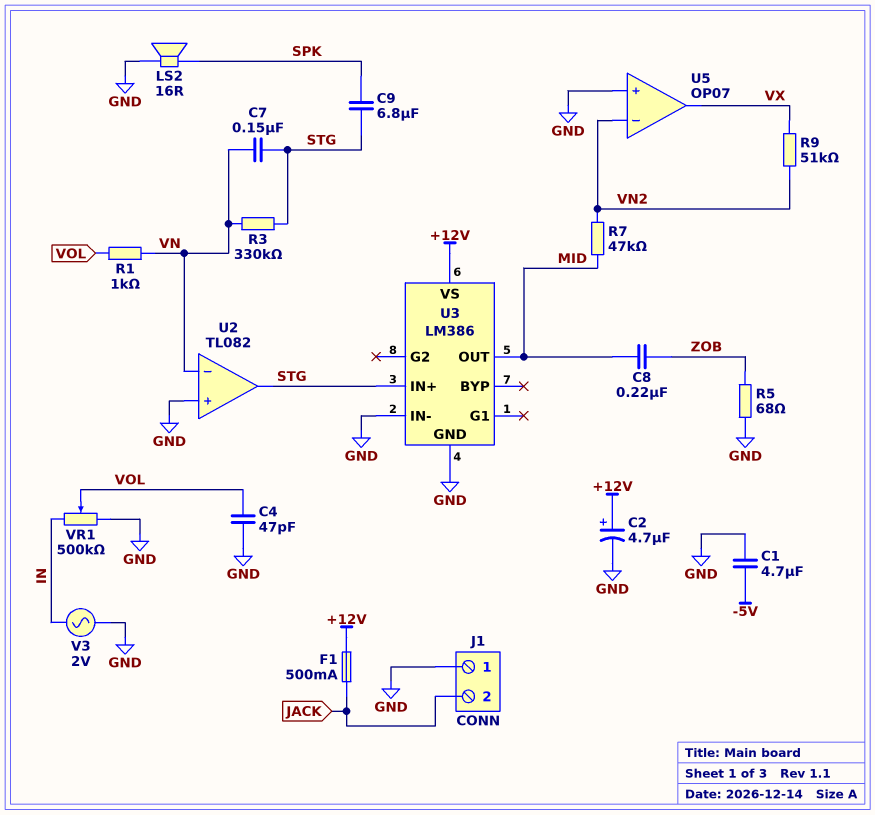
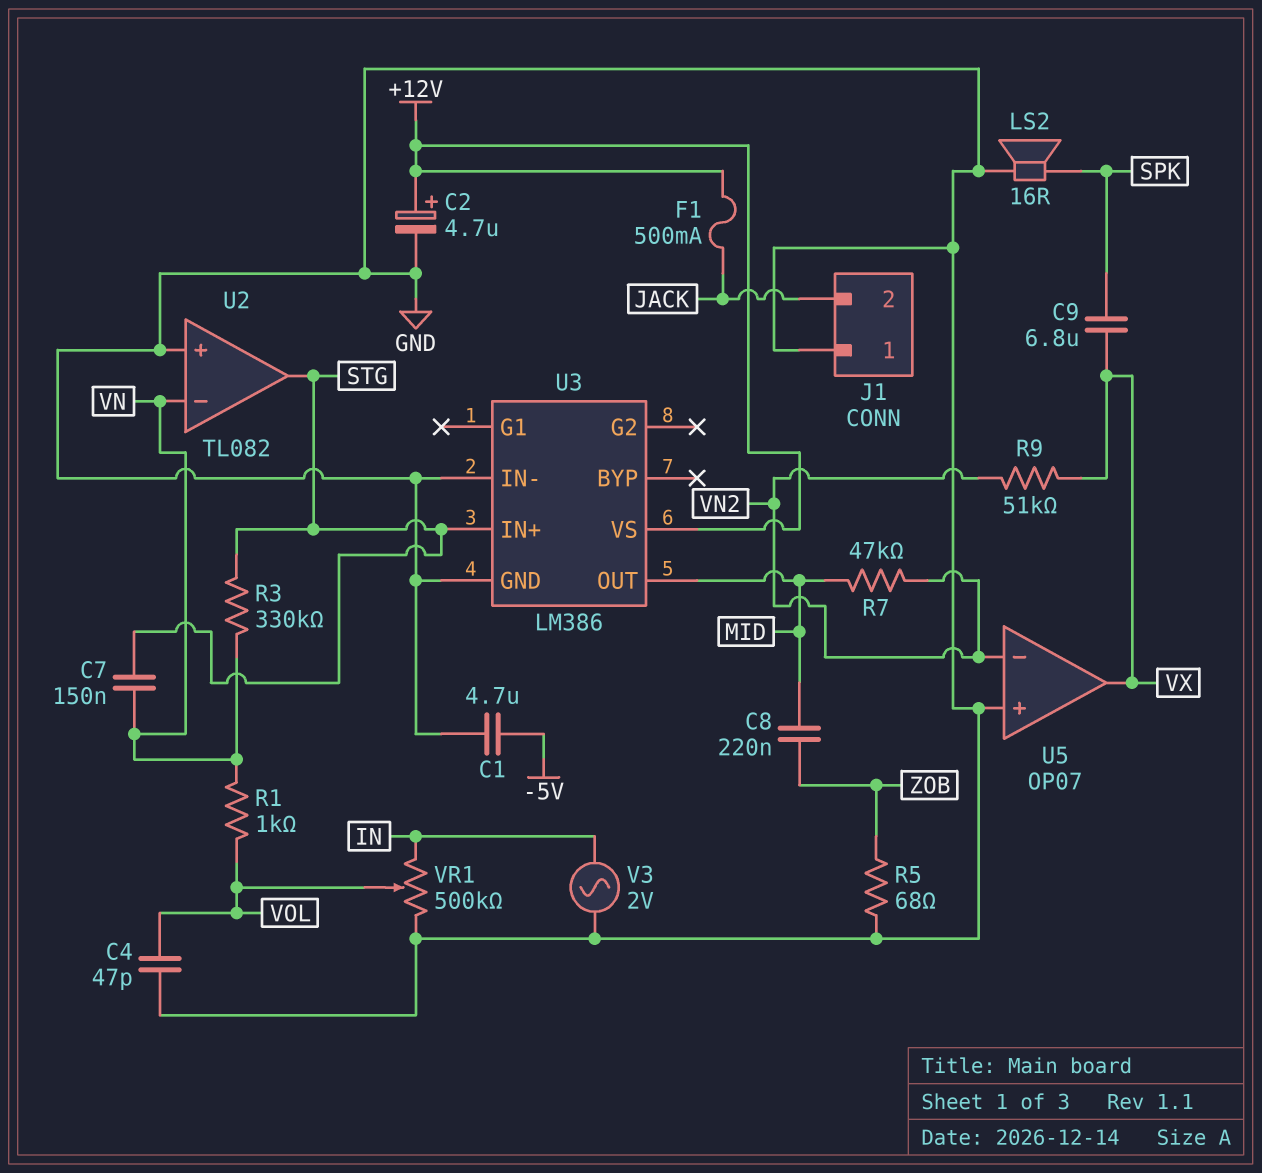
C9: 6.8uF (SPK, STG) -> 6.8uF (SPK, VX)

